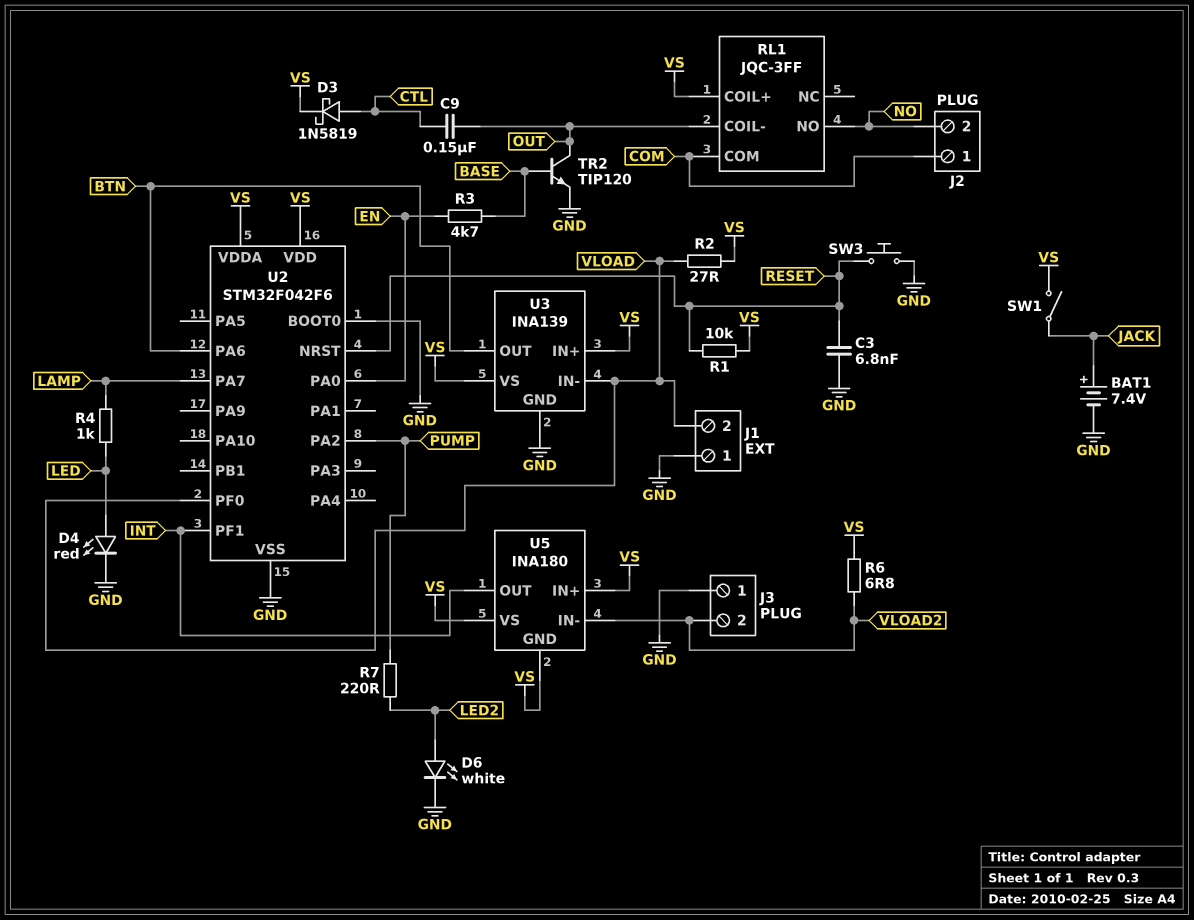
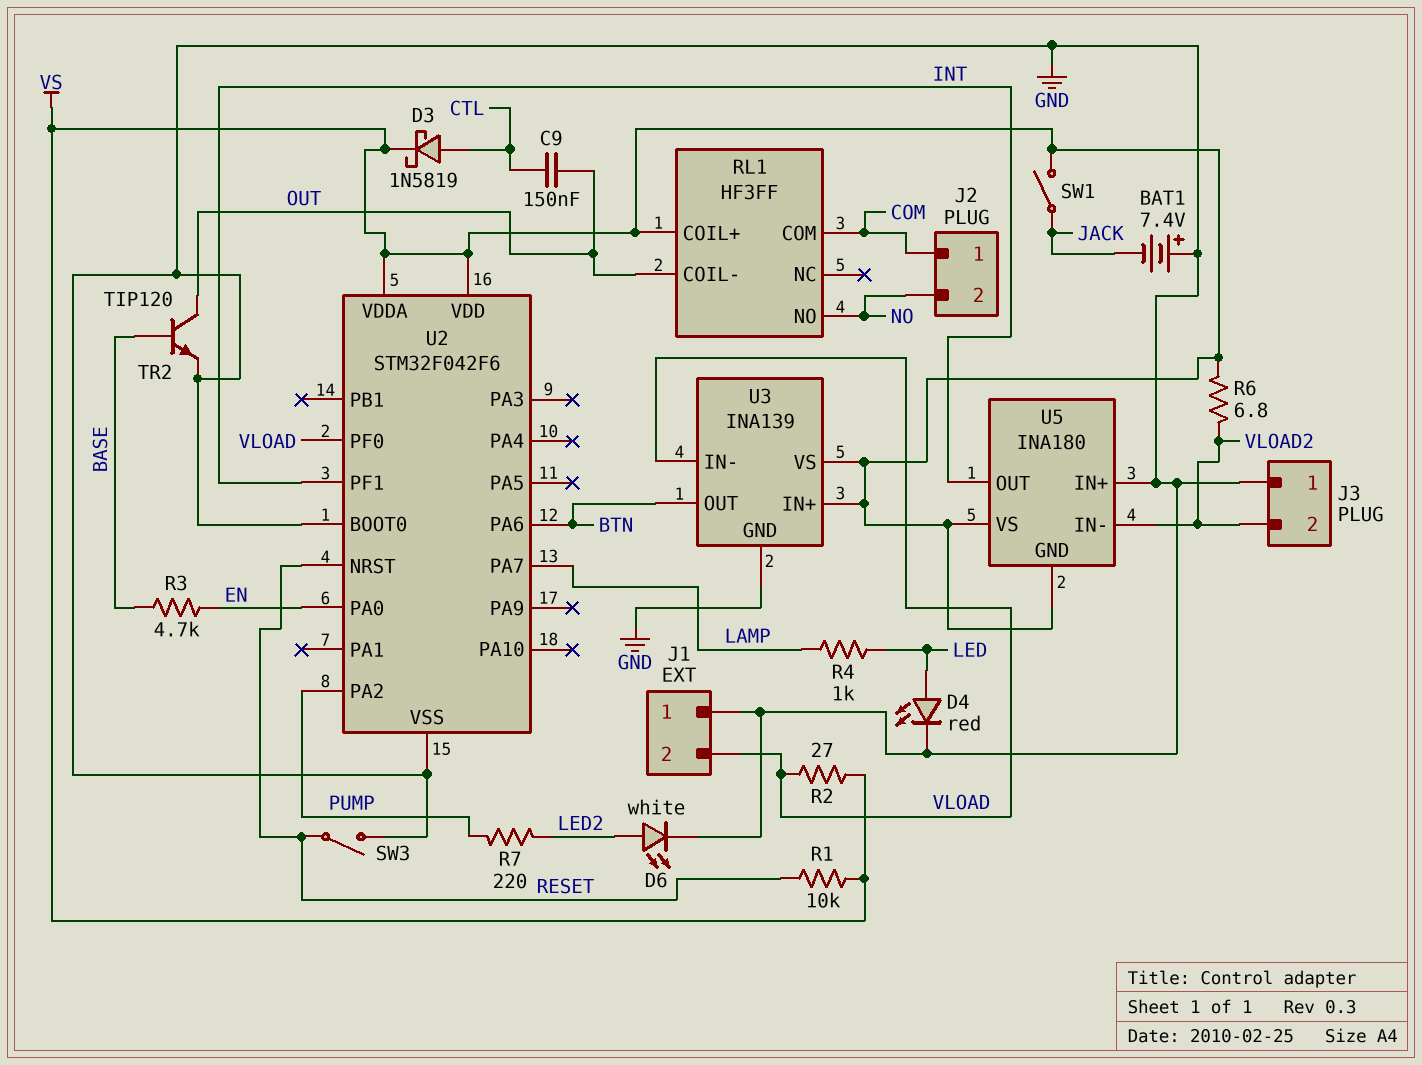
BAT1: 7.4V (plus JACK, minus GND) -> 7.4V (plus GND, minus JACK)
C3: 6.8nF (GND, RESET) -> none
RL1: JQC-3FF -> HF3FF
SW3: button (GND, RESET) -> switch (GND, RESET)
U5 pin IN+: VS -> GND

